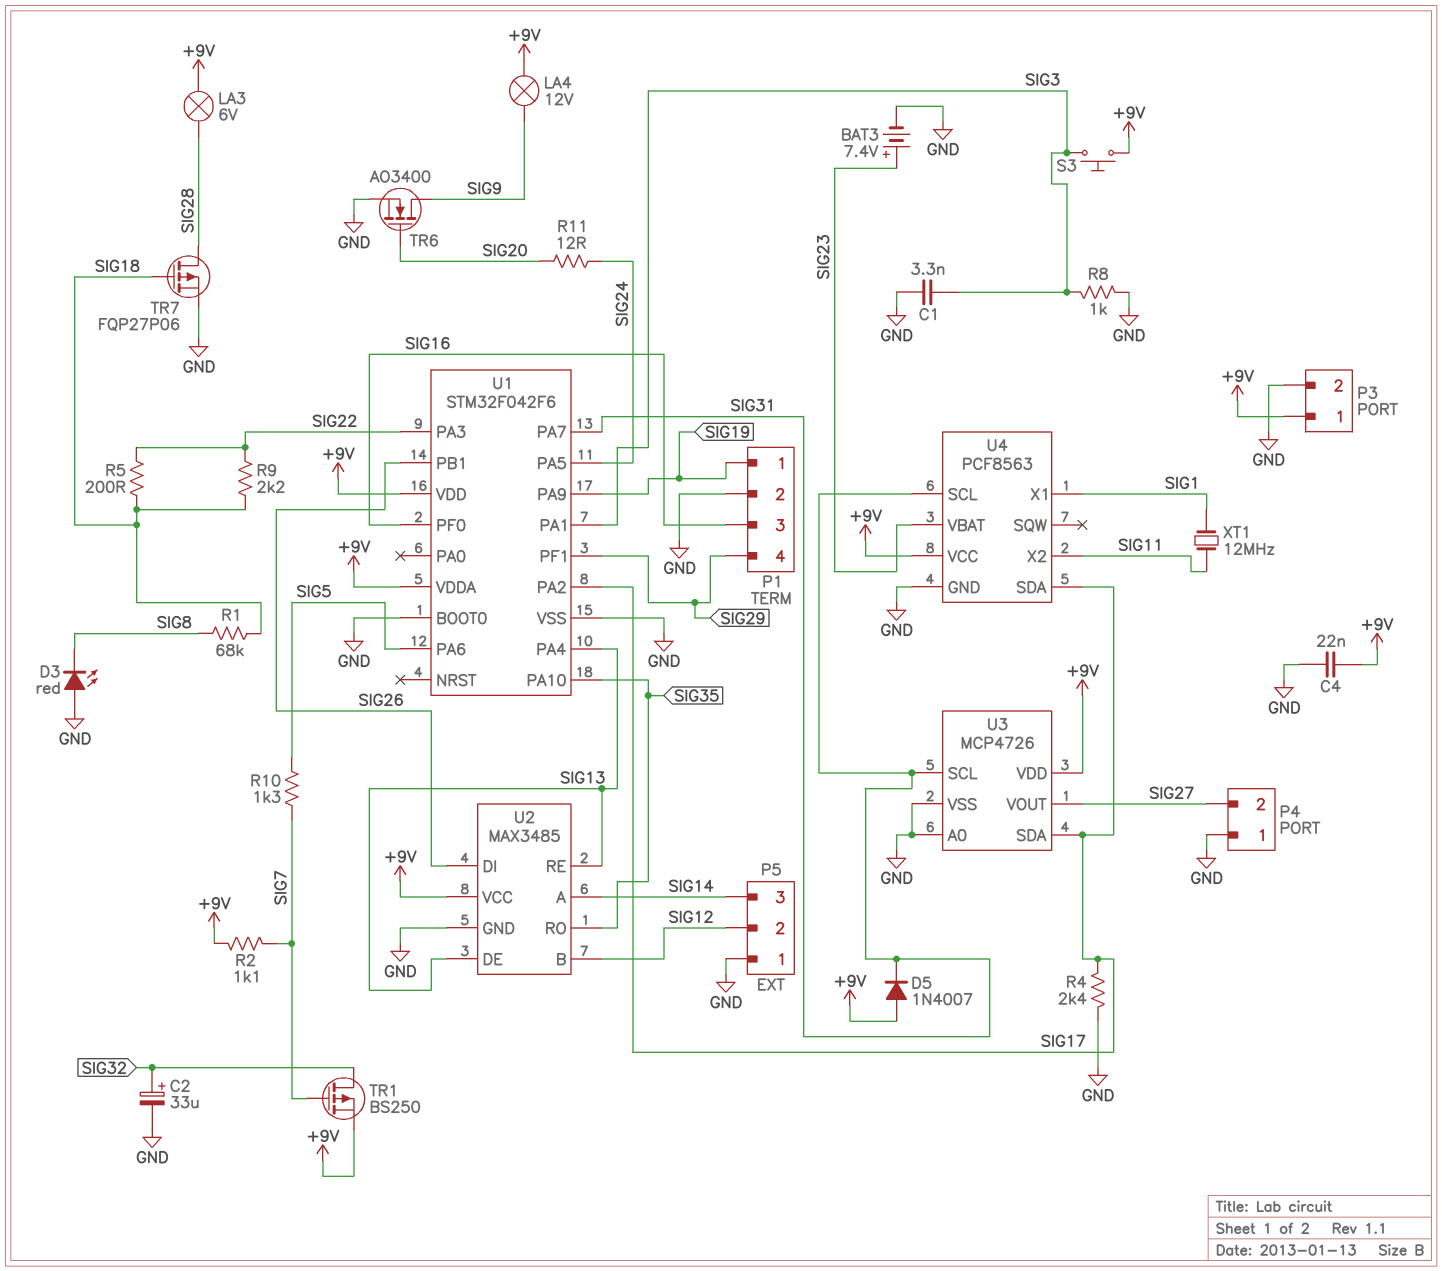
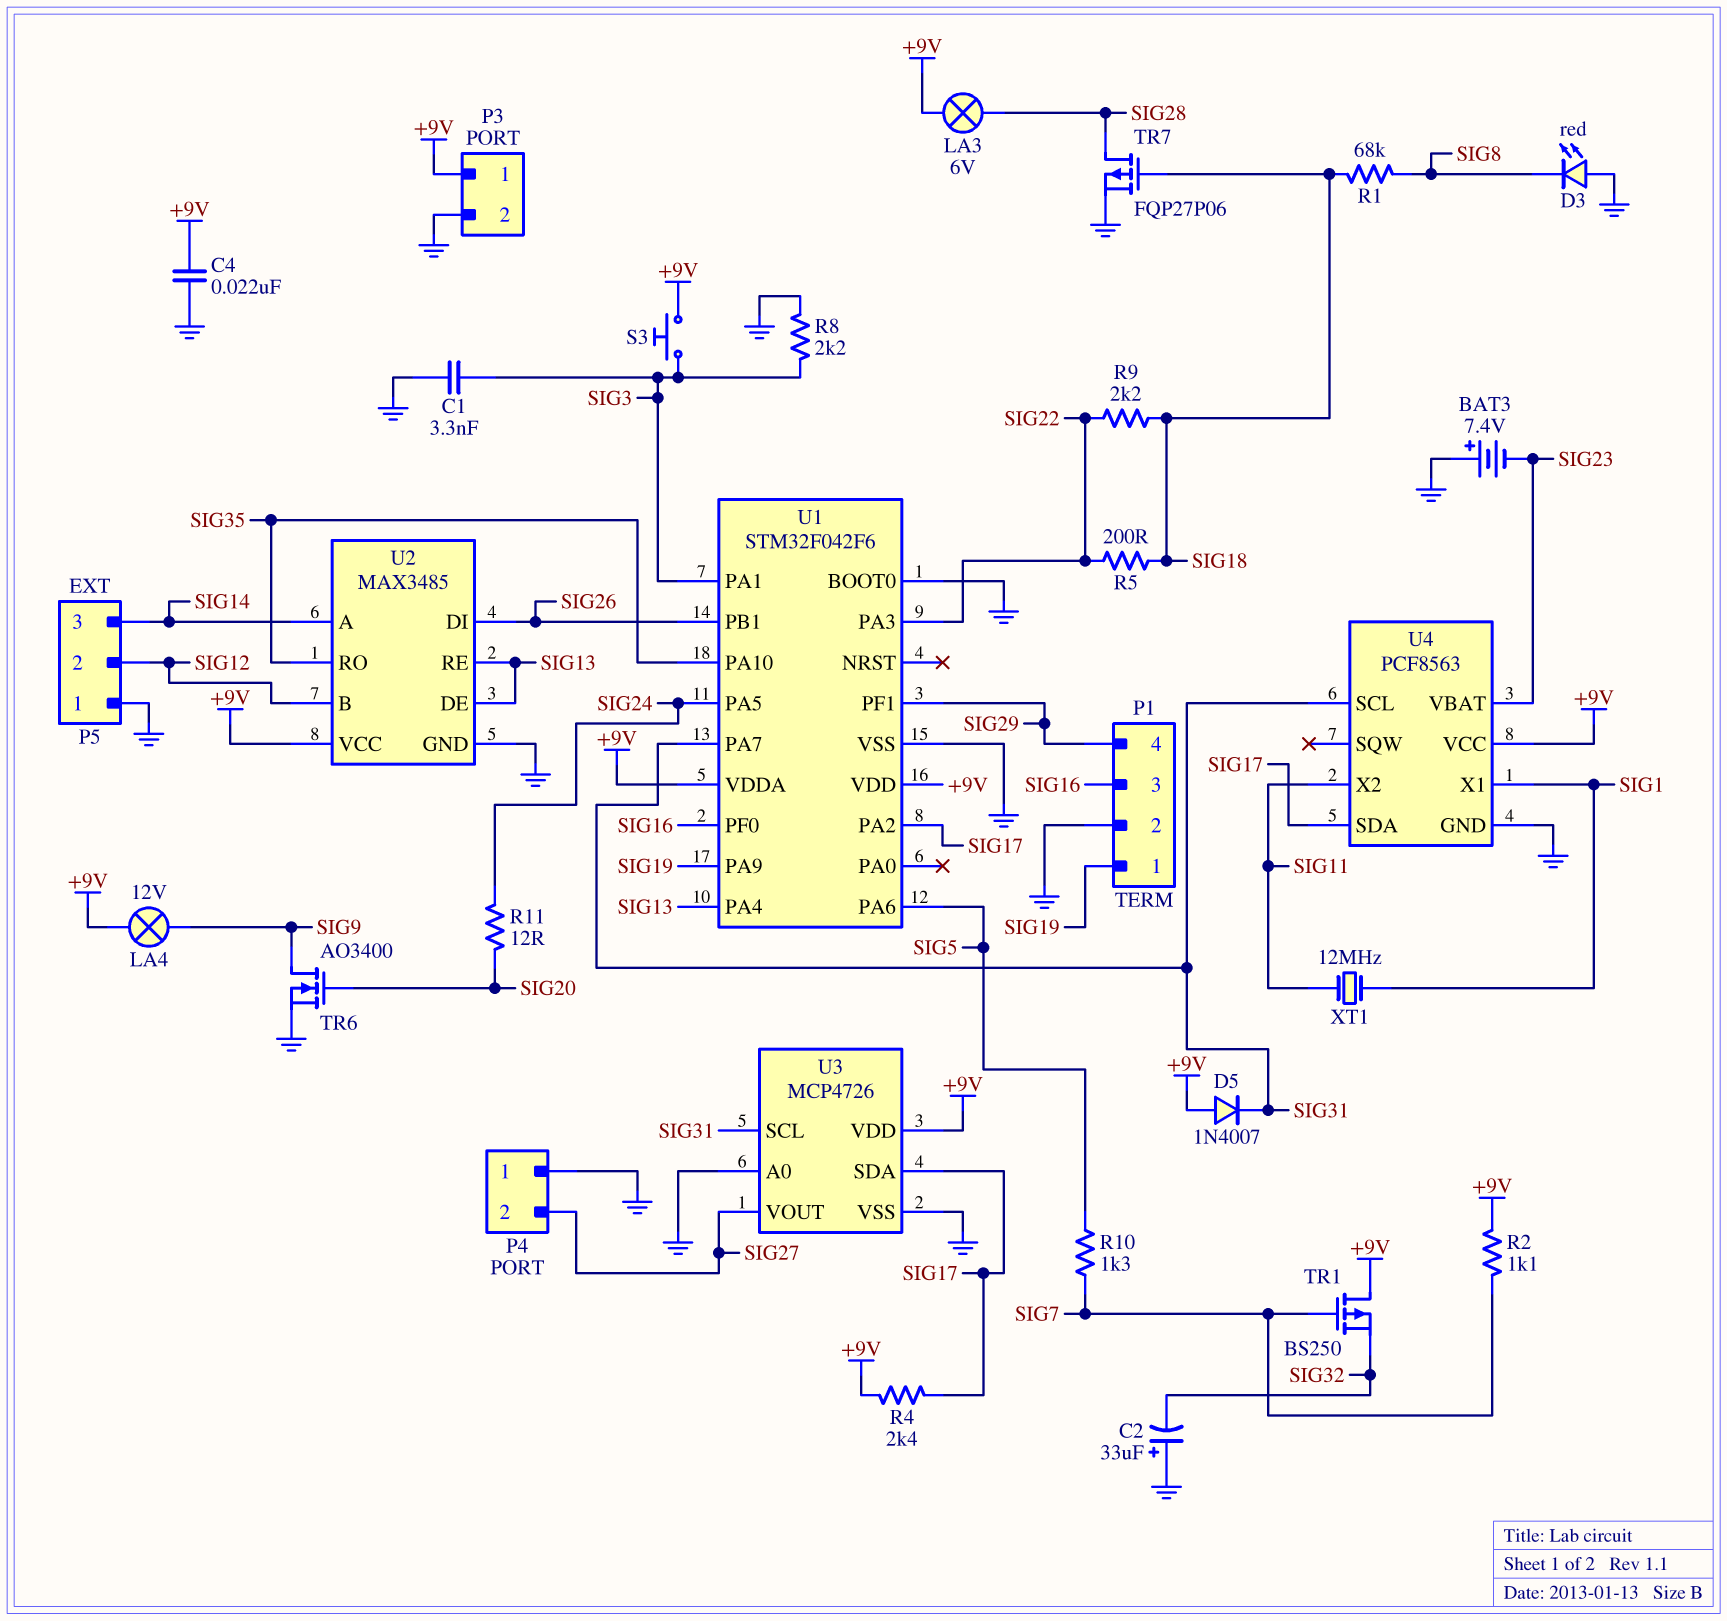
BAT3: 7.4V (plus SIG23, minus GND) -> 7.4V (plus GND, minus SIG23)
C2: 33uF (plus SIG32, minus GND) -> 33uF (plus GND, minus SIG32)
R4: 2.4k (GND, SIG17) -> 2.4k (+9V, SIG17)
R8: 1k (GND, SIG3) -> 2.2k (GND, SIG3)
TR1: PMOS BS250 (G SIG7, D SIG32, S +9V) -> PMOS BS250 (G SIG7, D +9V, S SIG32)

